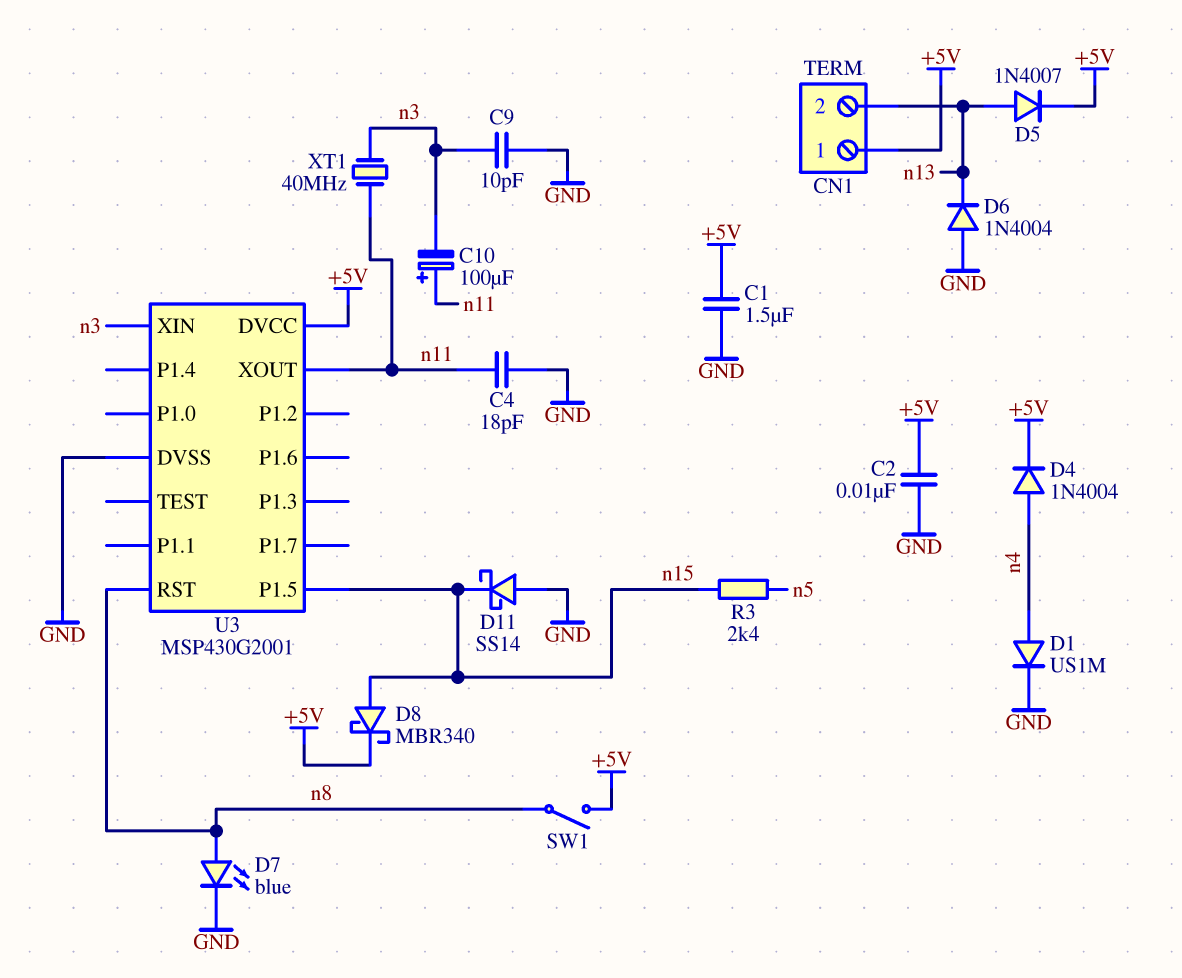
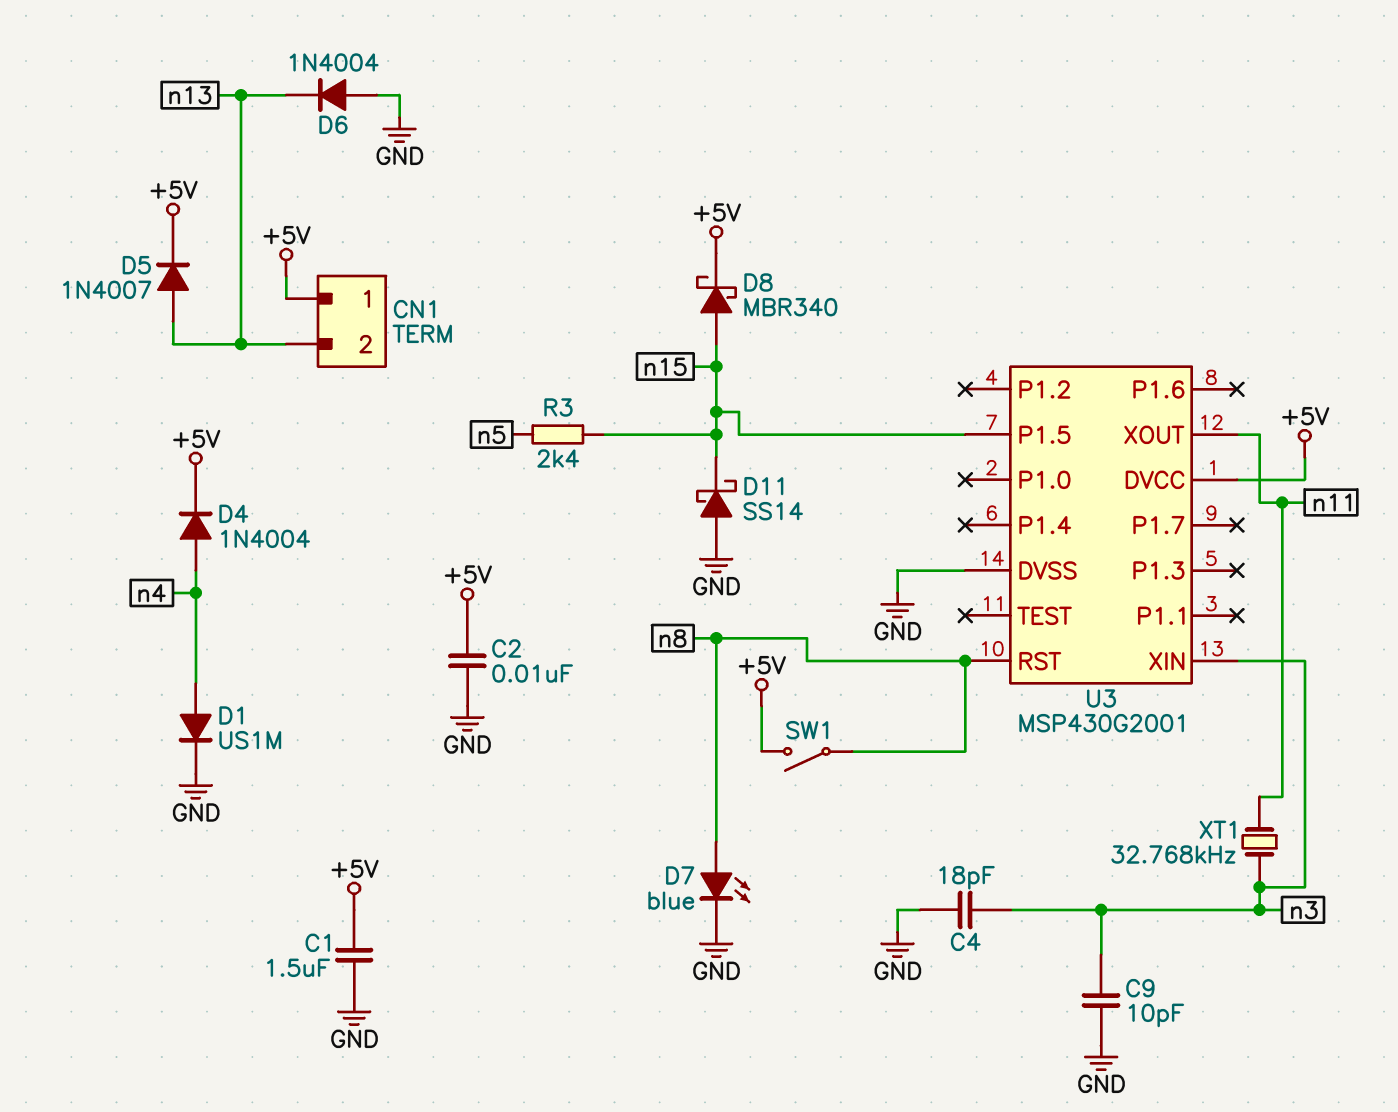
C4: 18pF (GND, n11) -> 18pF (GND, n3)
C10: 100uF (plus n11, minus n3) -> none
XT1: 40MHz (n3, n11) -> 32.768kHz (n3, n11)

